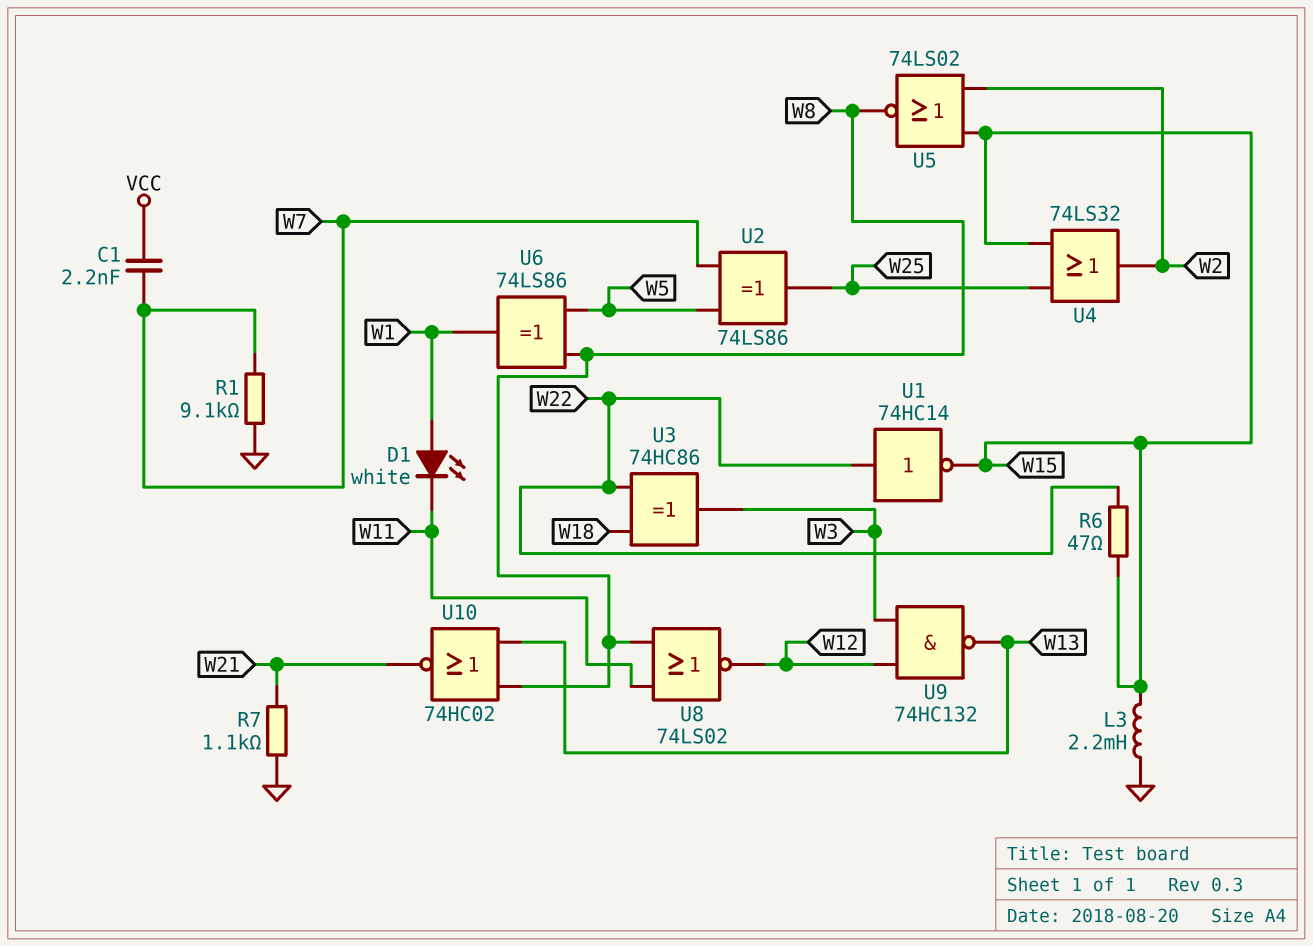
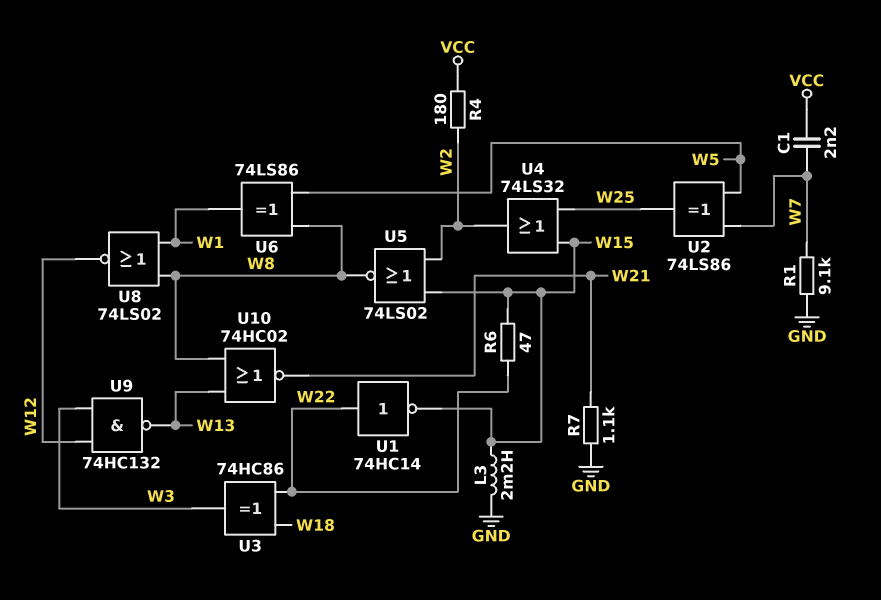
D1: LED white (A W1, K W11) -> none
R4: none -> 180 (VCC, W2)
U8: NOR 74LS02 (in W8, in W11, out W12) -> NOR 74LS02 (in W1, in W8, out W12)

